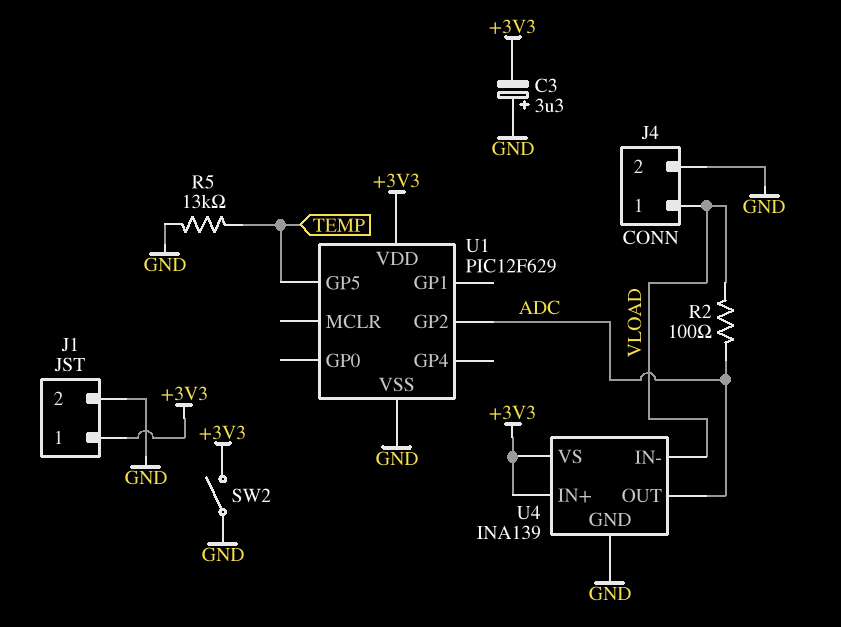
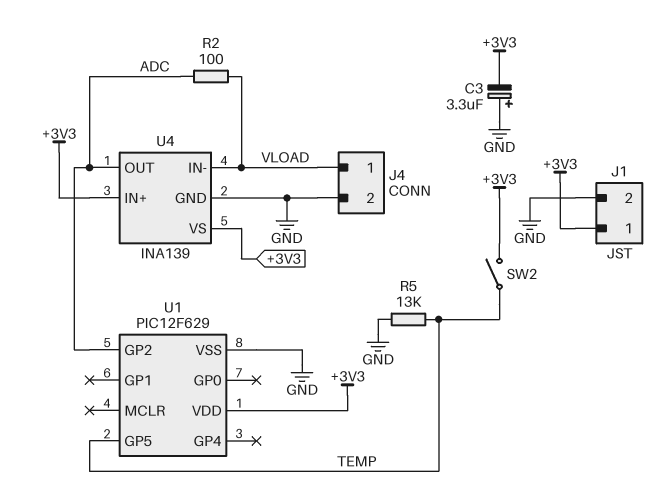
SW2: switch (+3V3, GND) -> switch (+3V3, TEMP)

